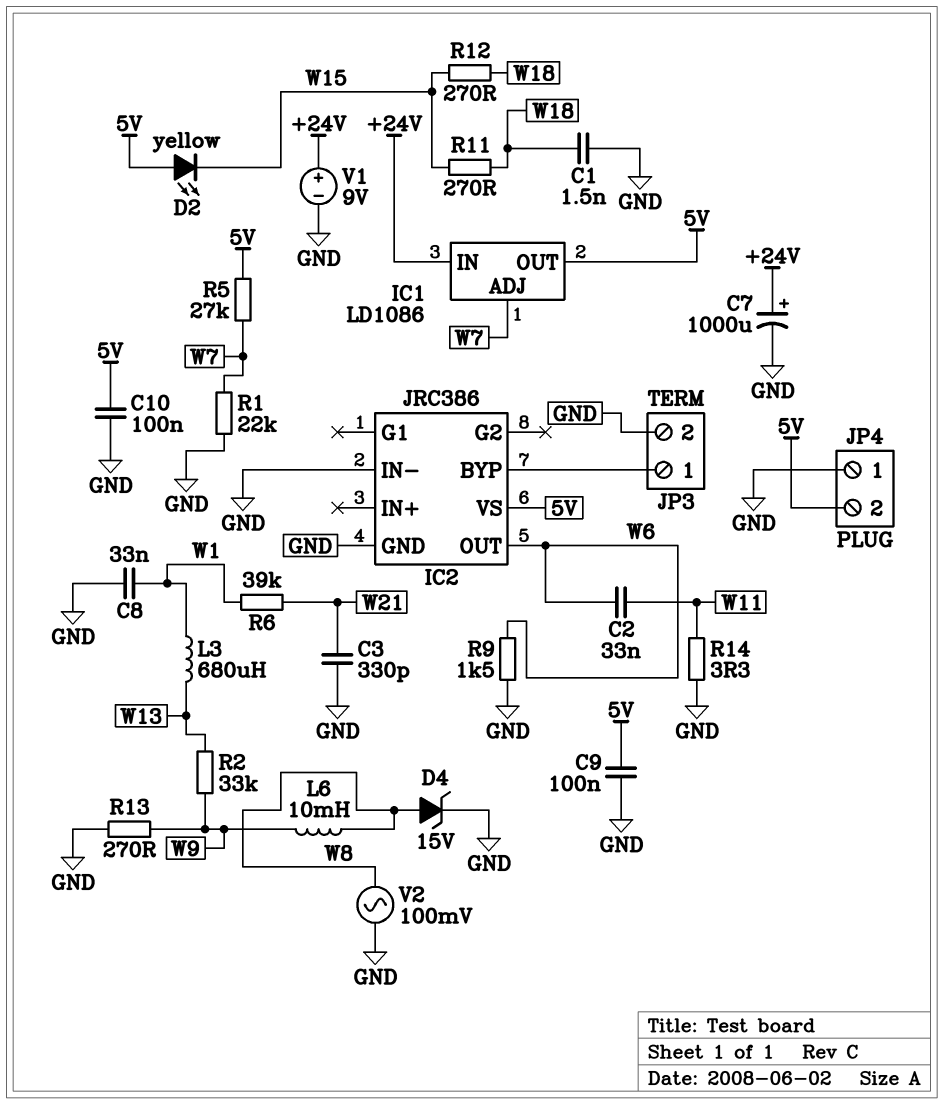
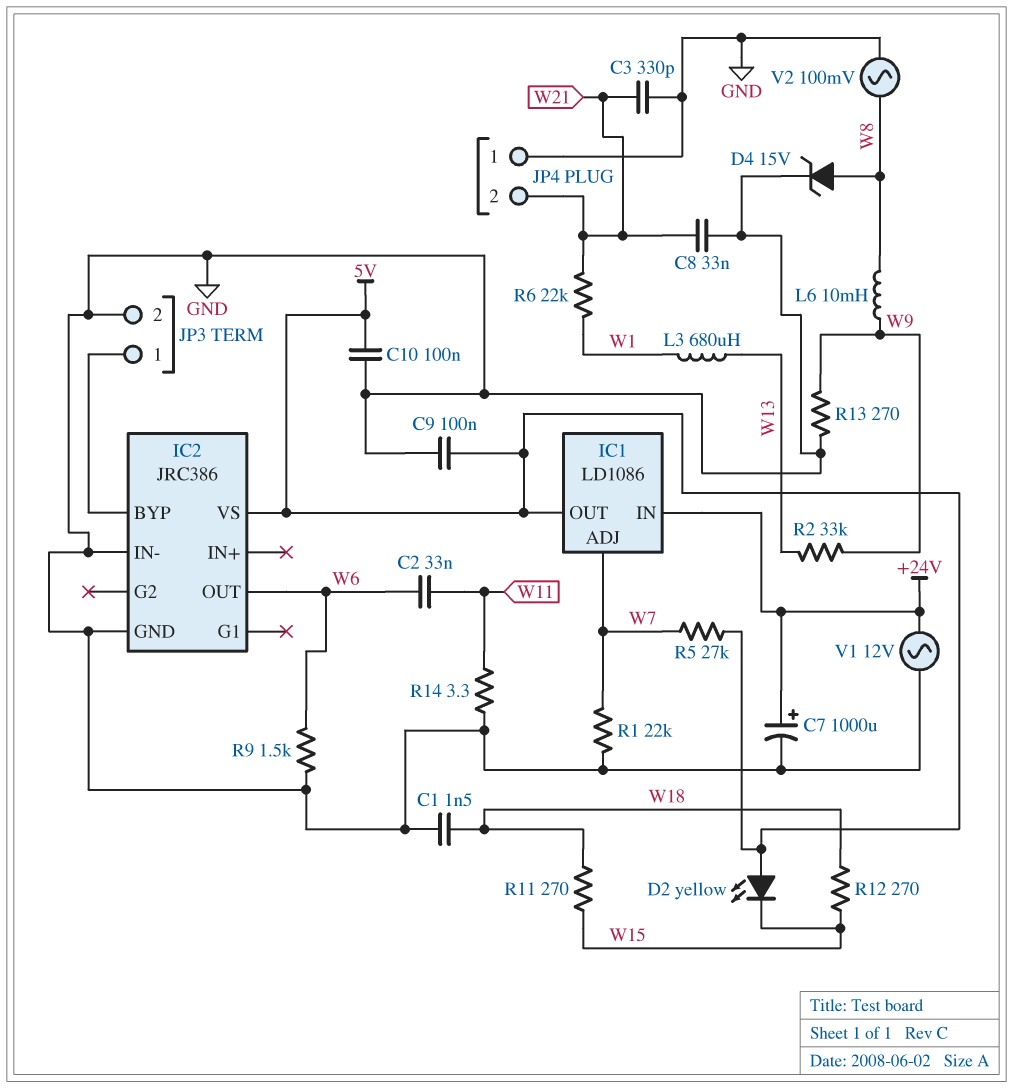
C8: 33nF (GND, W1) -> 33nF (GND, W21)
JP4 pin 2: 5V -> W21
R6: 39k (W1, W21) -> 22k (W1, W21)
V1: 9V (plus +24V, minus GND) -> AC 12V (+24V, GND)

